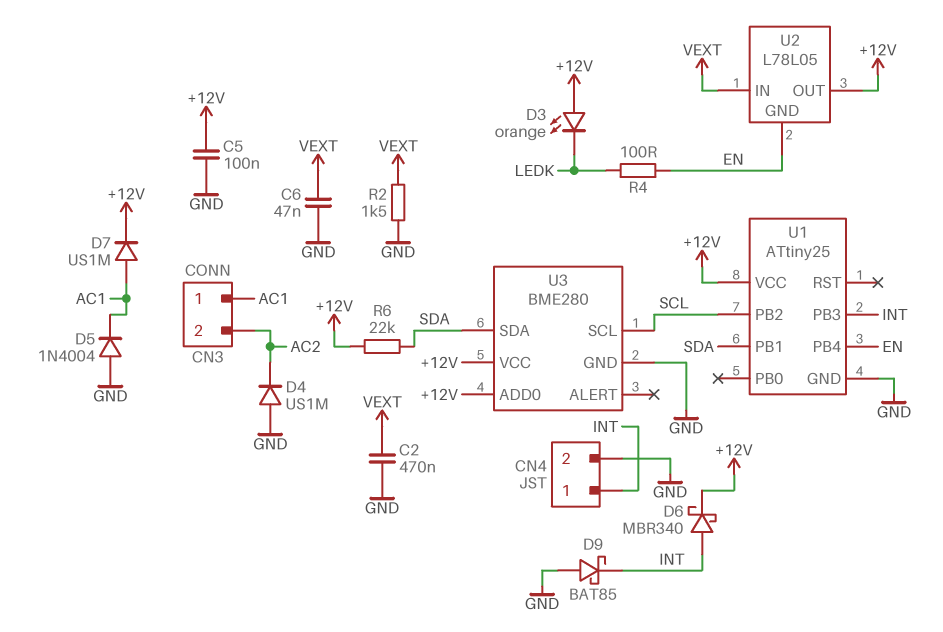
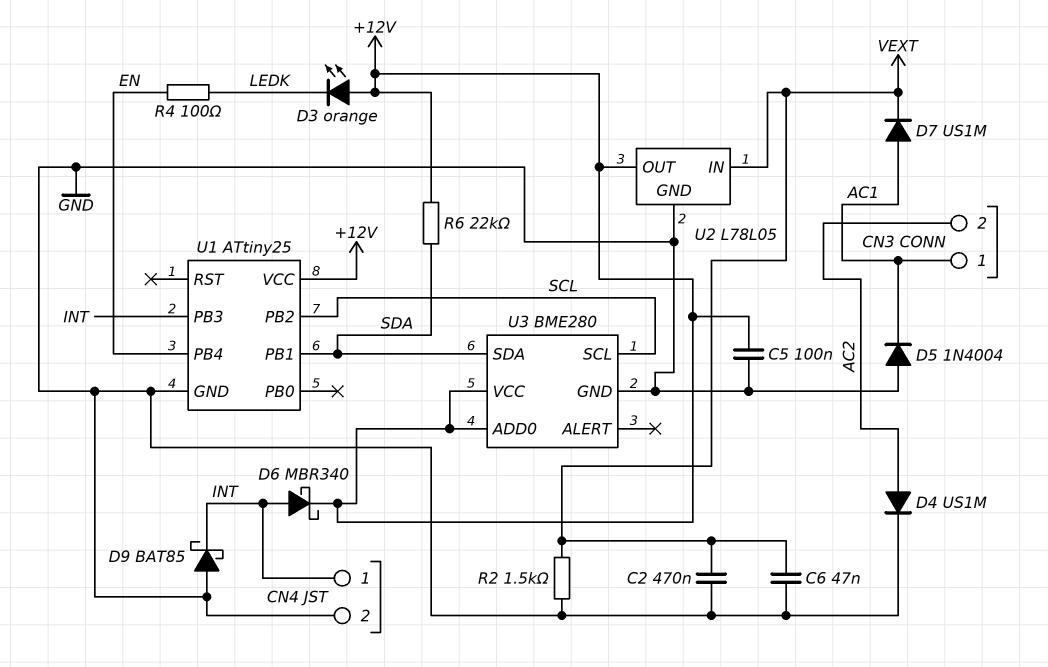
D4: diode US1M (A GND, K AC2) -> diode US1M (A AC2, K GND)
D7: diode US1M (A AC1, K +12V) -> diode US1M (A AC1, K VEXT)
U2 pin GND: EN -> GND

